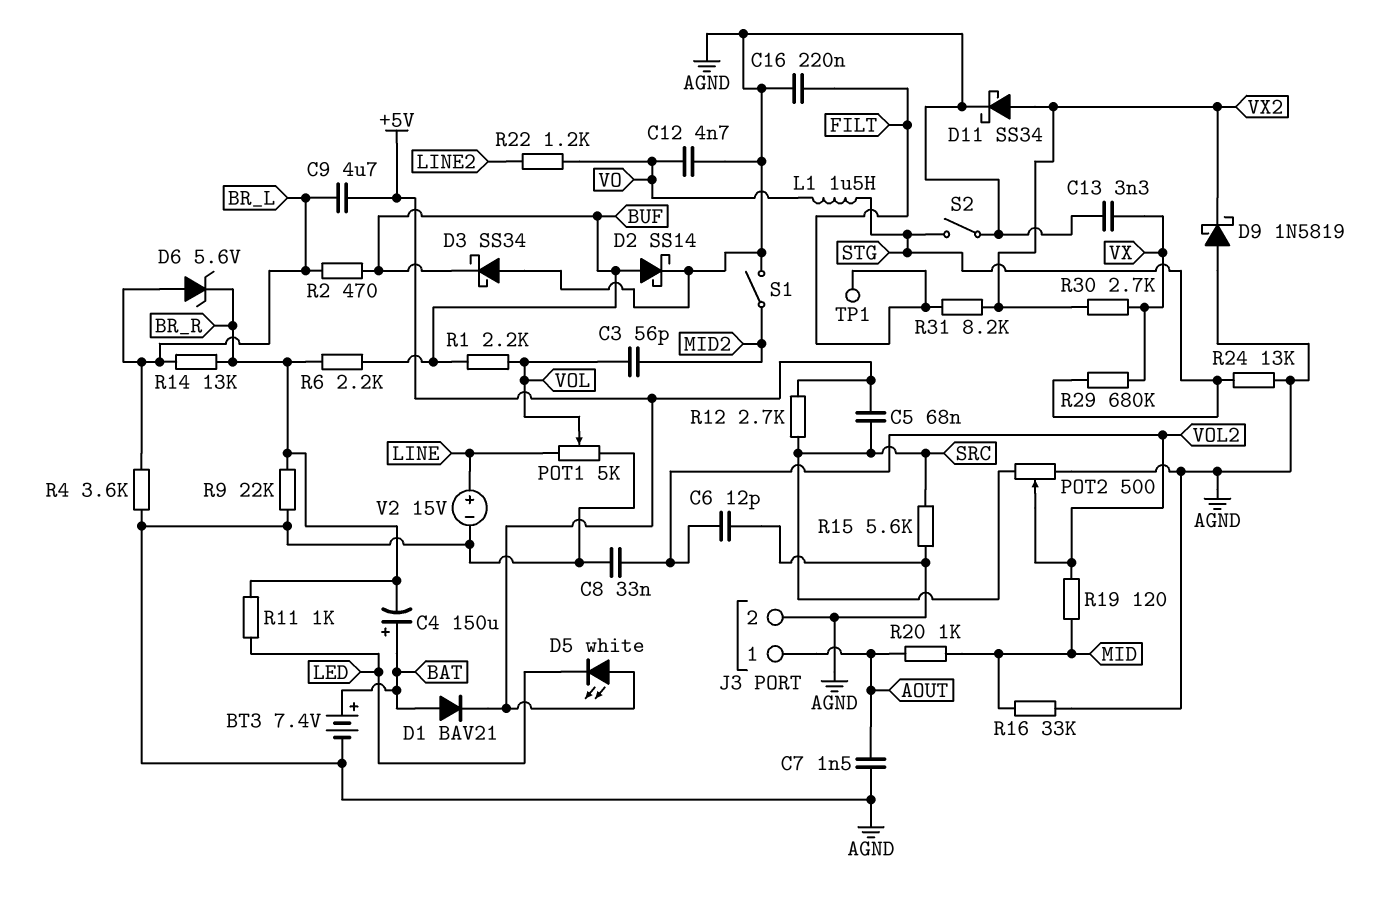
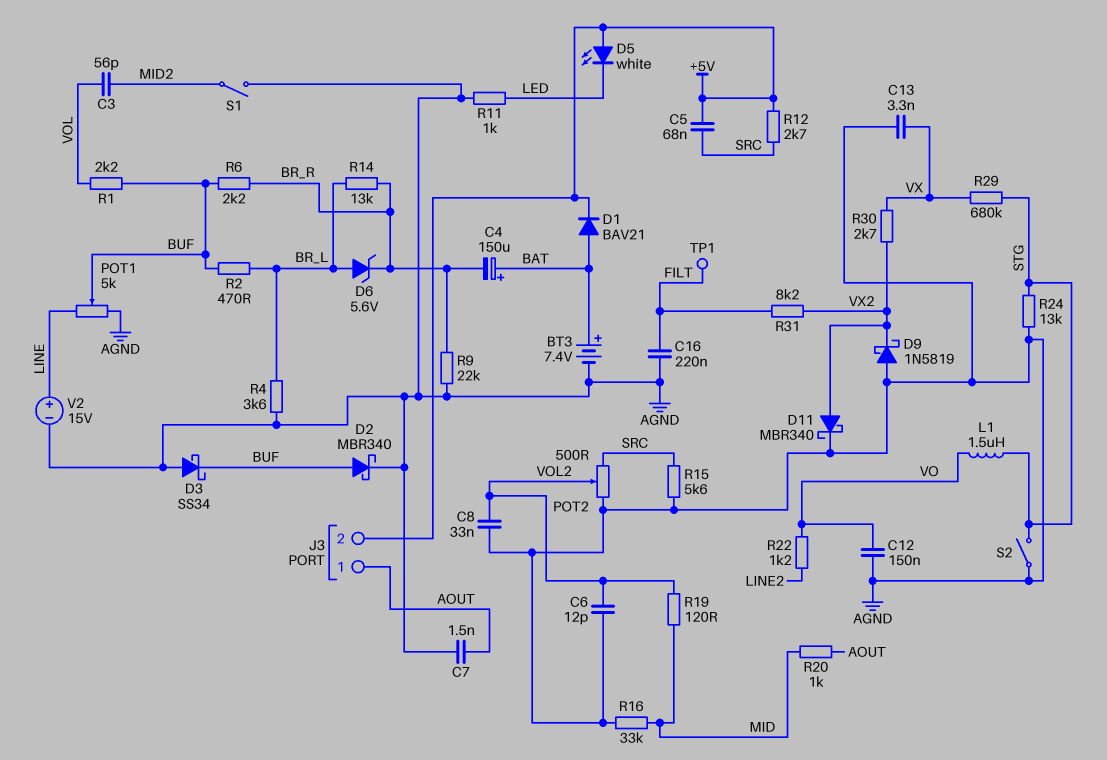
C9: 4.7uF (+5V, BR_L) -> none
C12: 4.7nF (AGND, VO) -> 150nF (AGND, VO)
D2: schottky SS14 (A BUF, K AGND) -> schottky MBR340 (A BUF, K AGND)
D11: schottky SS34 (A VX2, K AGND) -> schottky MBR340 (A VX2, K AGND)
J3 pin 2: AGND -> +5V
POT1: 5k (AGND, LINE, wiper VOL) -> 5k (AGND, LINE, wiper BUF)
R11: 1k (BR_R, LED) -> 1k (AGND, LED)

